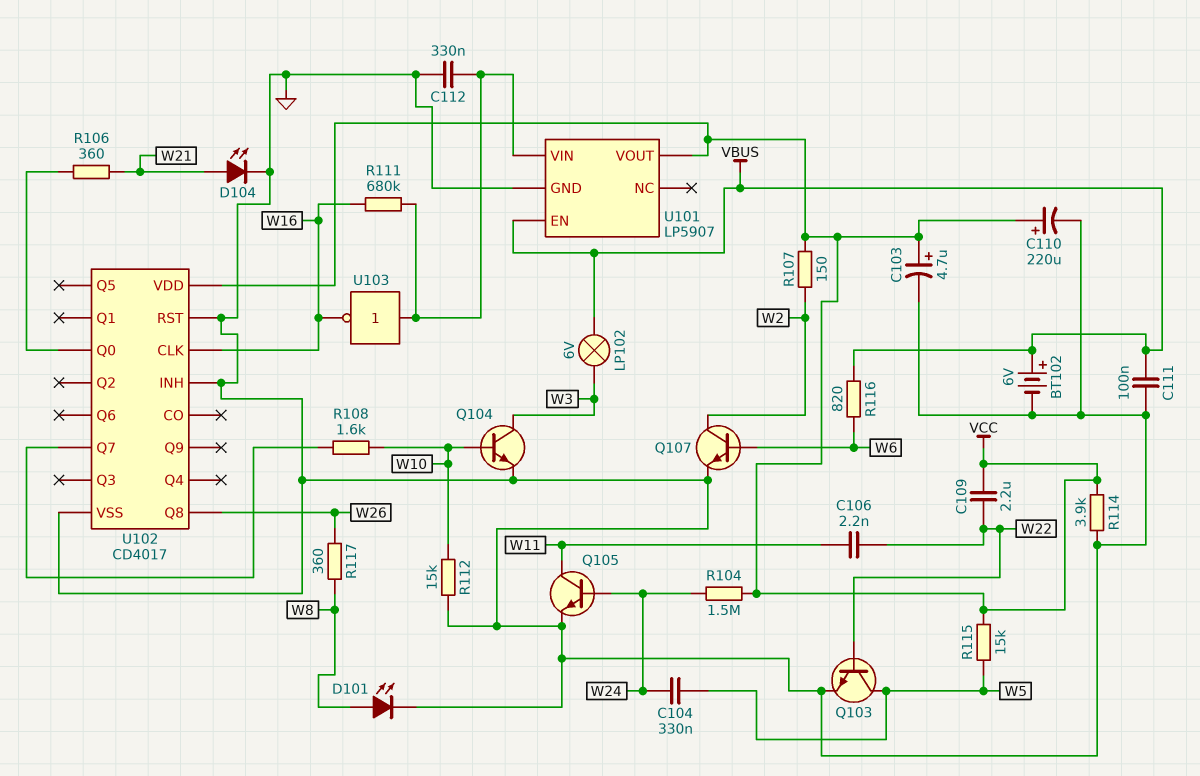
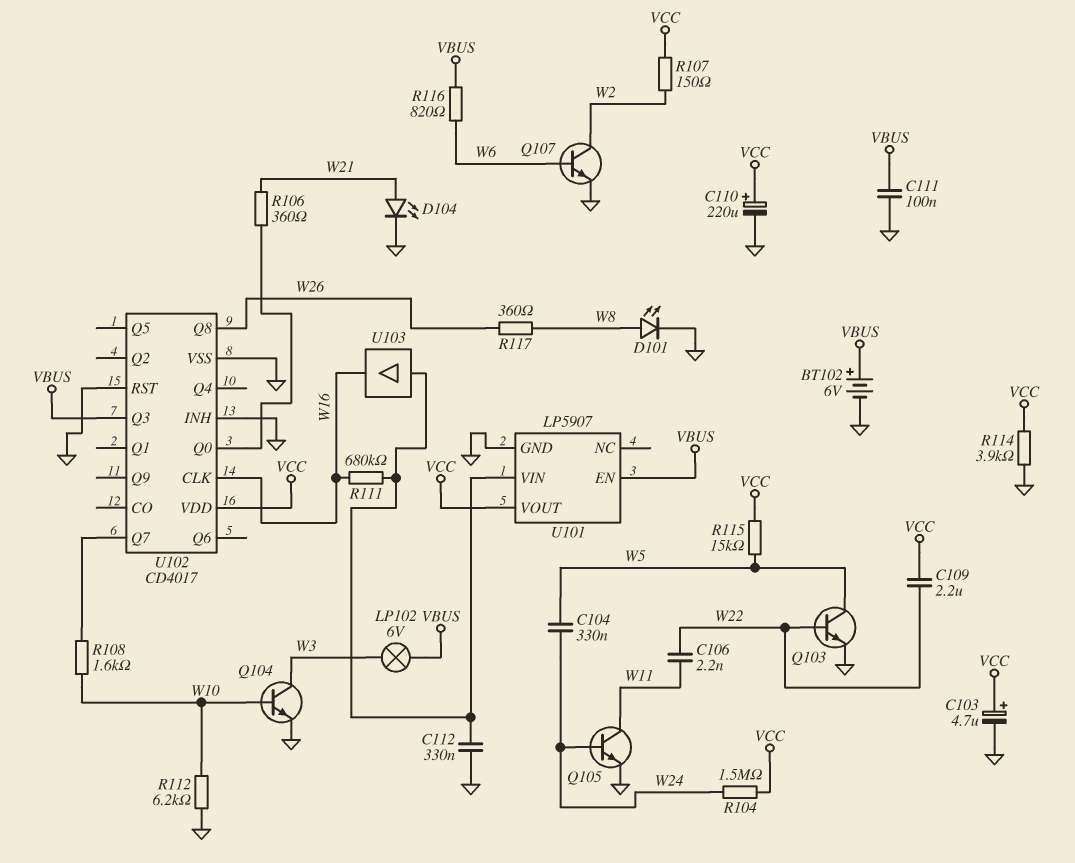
R112: 15k (GND, W10) -> 6.2k (GND, W10)
U102 pin Q3: none -> VBUS
U103: NOT (in U101/VIN, out W16) -> buffer (in U101/VIN, out W16)

